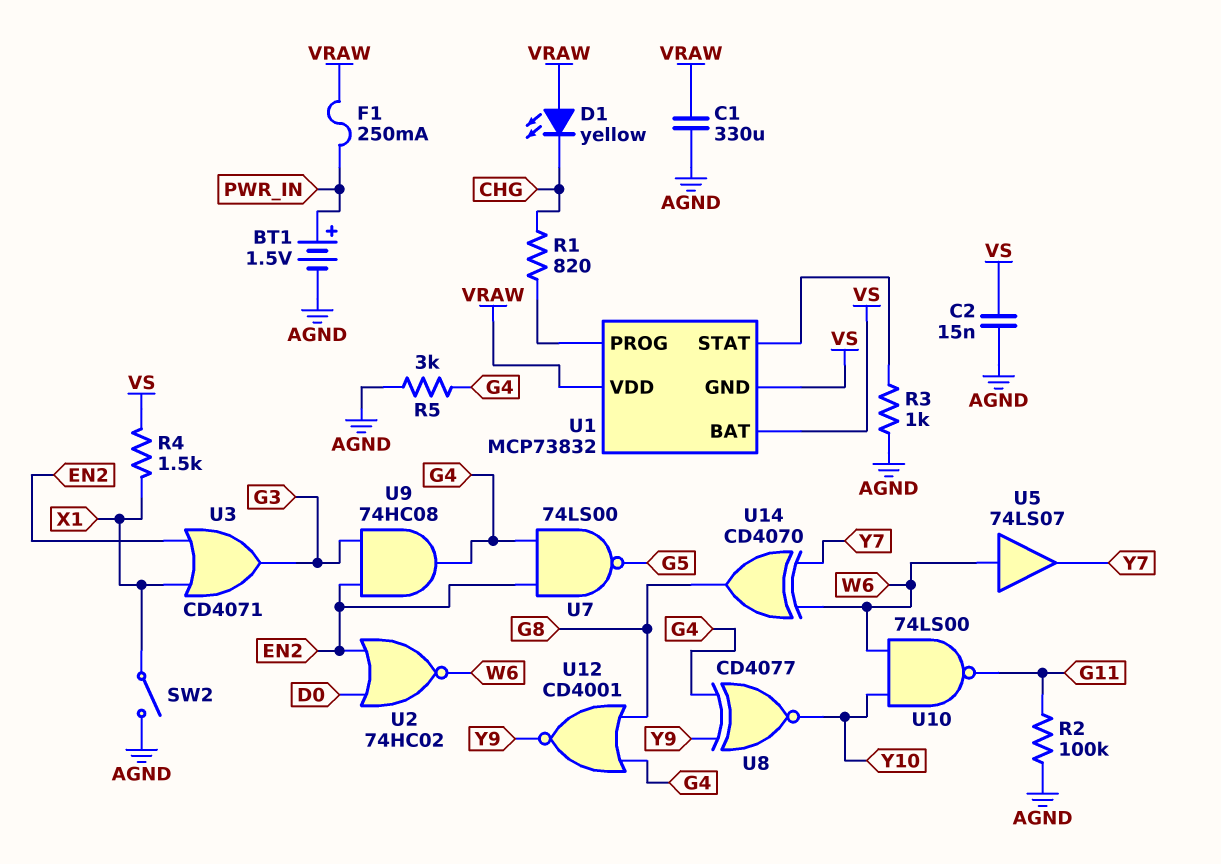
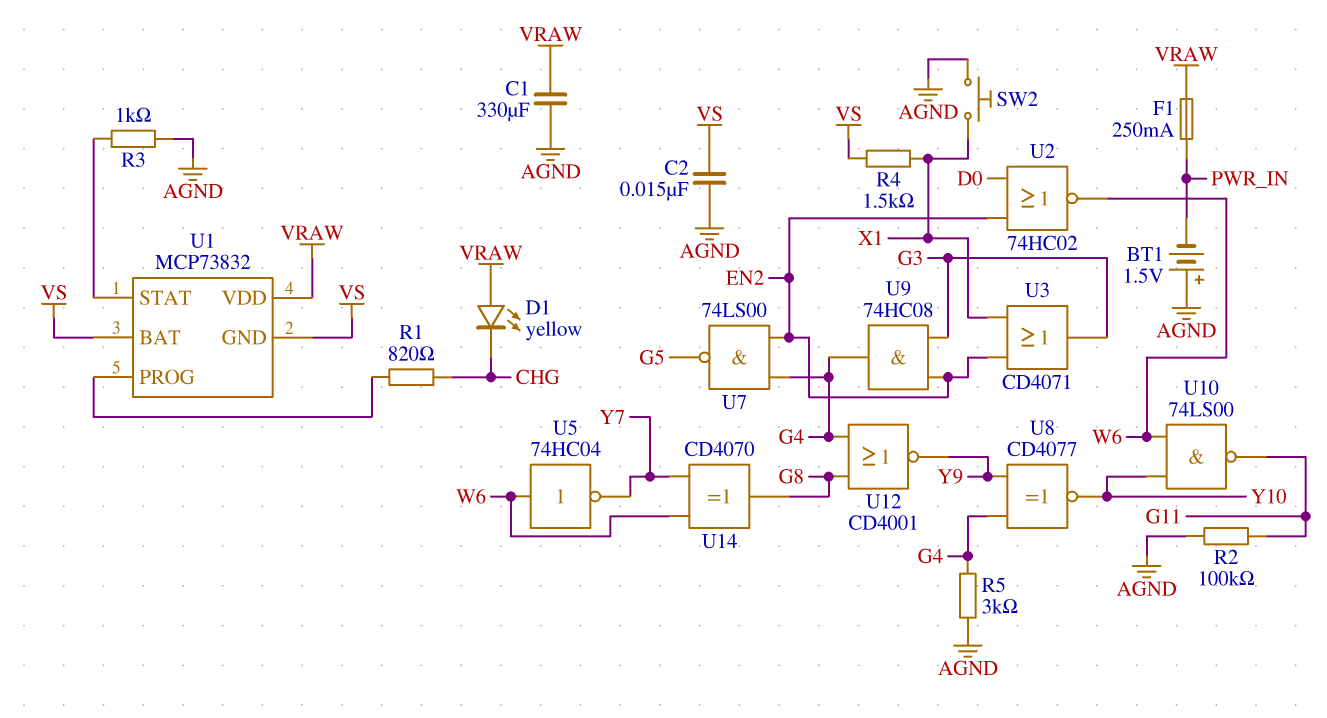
BT1: 1.5V (plus PWR_IN, minus AGND) -> 1.5V (plus AGND, minus PWR_IN)
SW2: switch (AGND, X1) -> button (AGND, X1)
U5: buffer 74LS07 (in W6, out Y7) -> NOT 74HC04 (in W6, out Y7)

